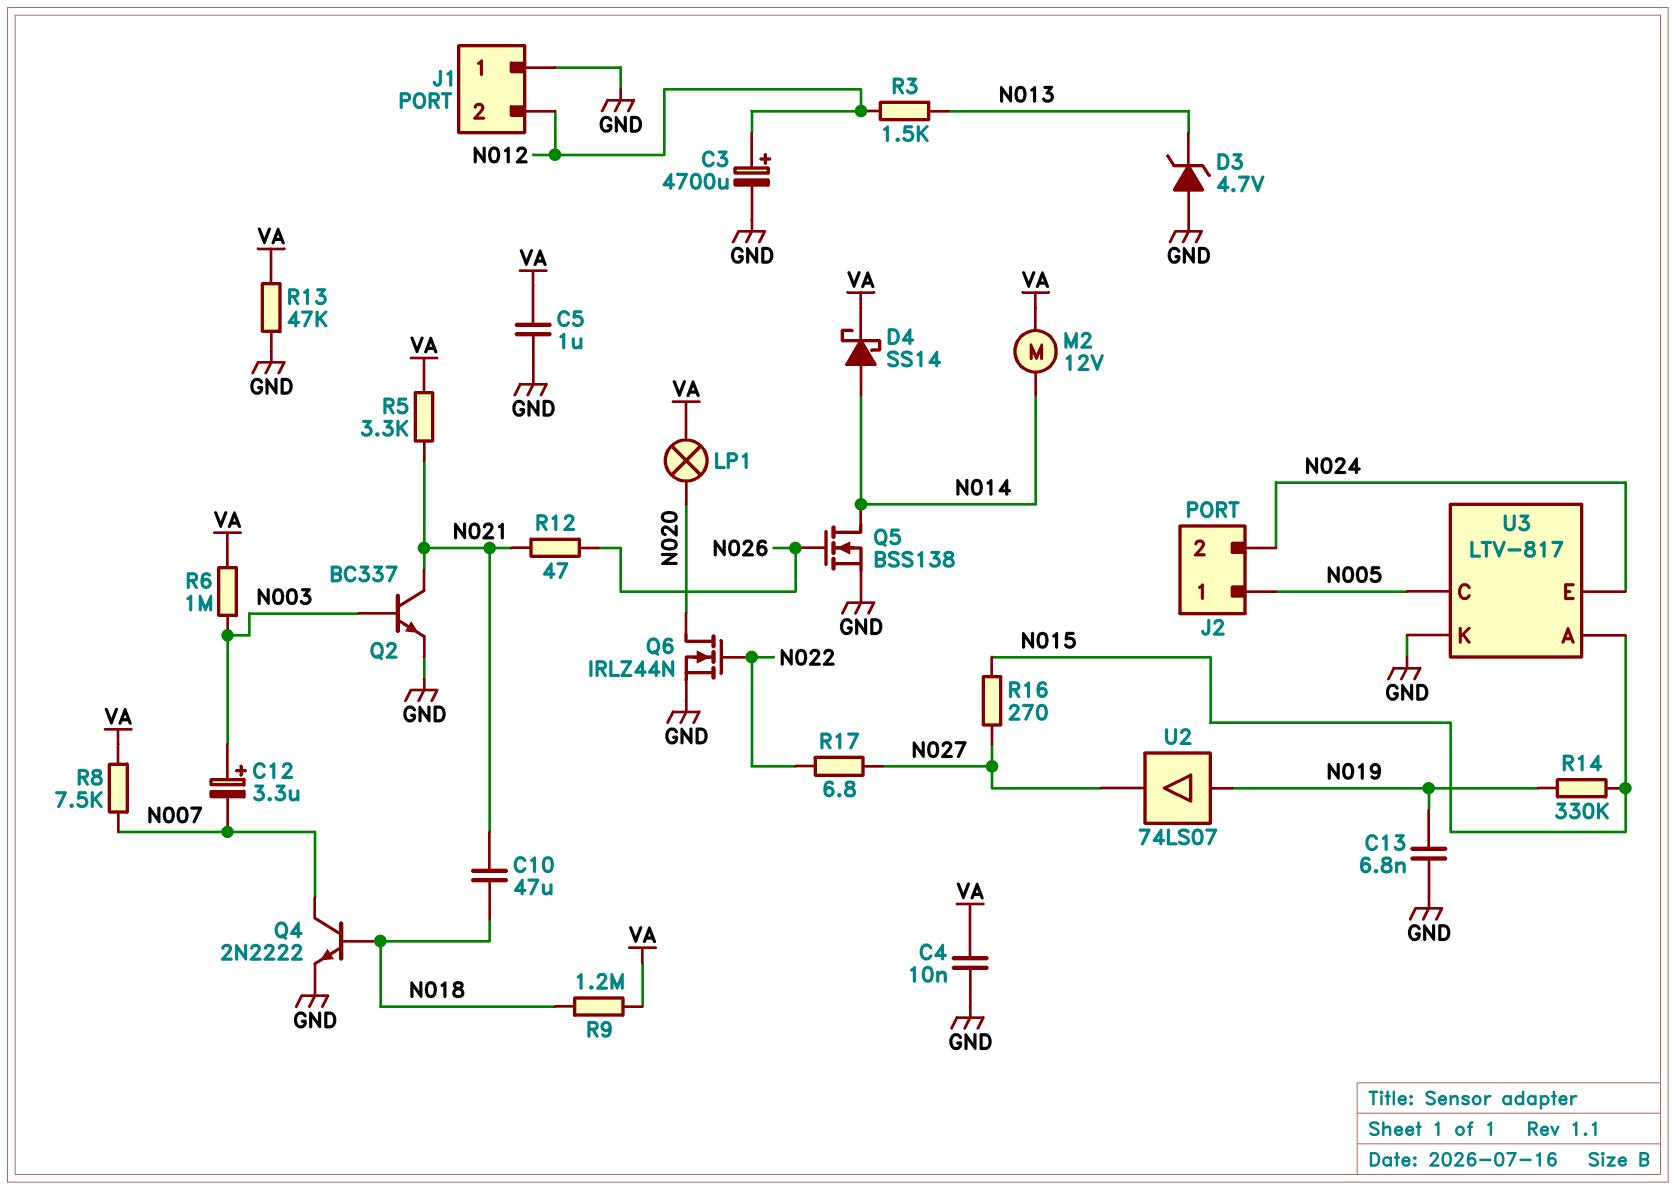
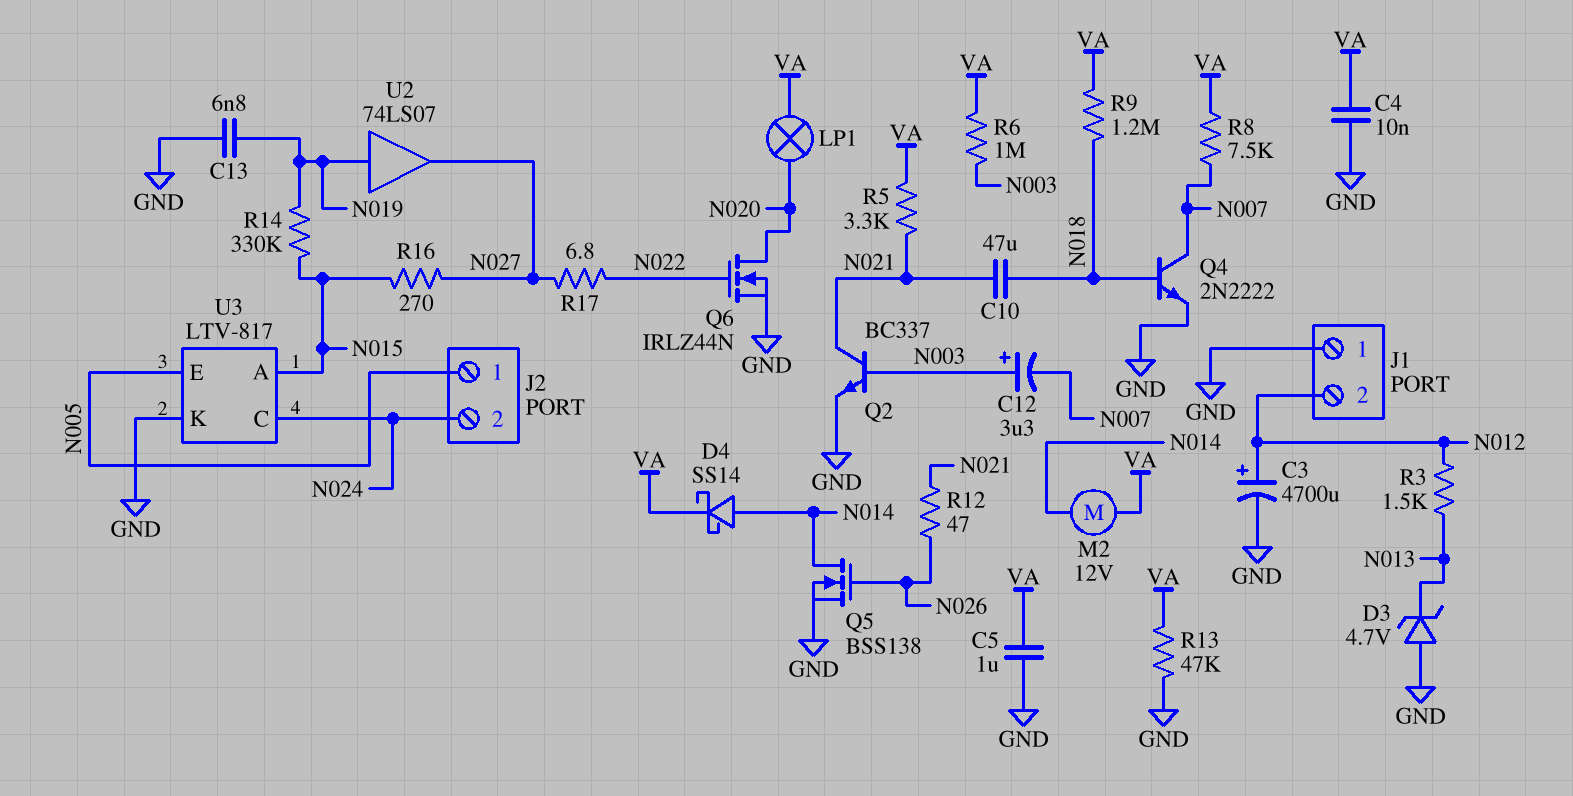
U3 pin C: N005 -> N024
U3 pin E: N024 -> N005

